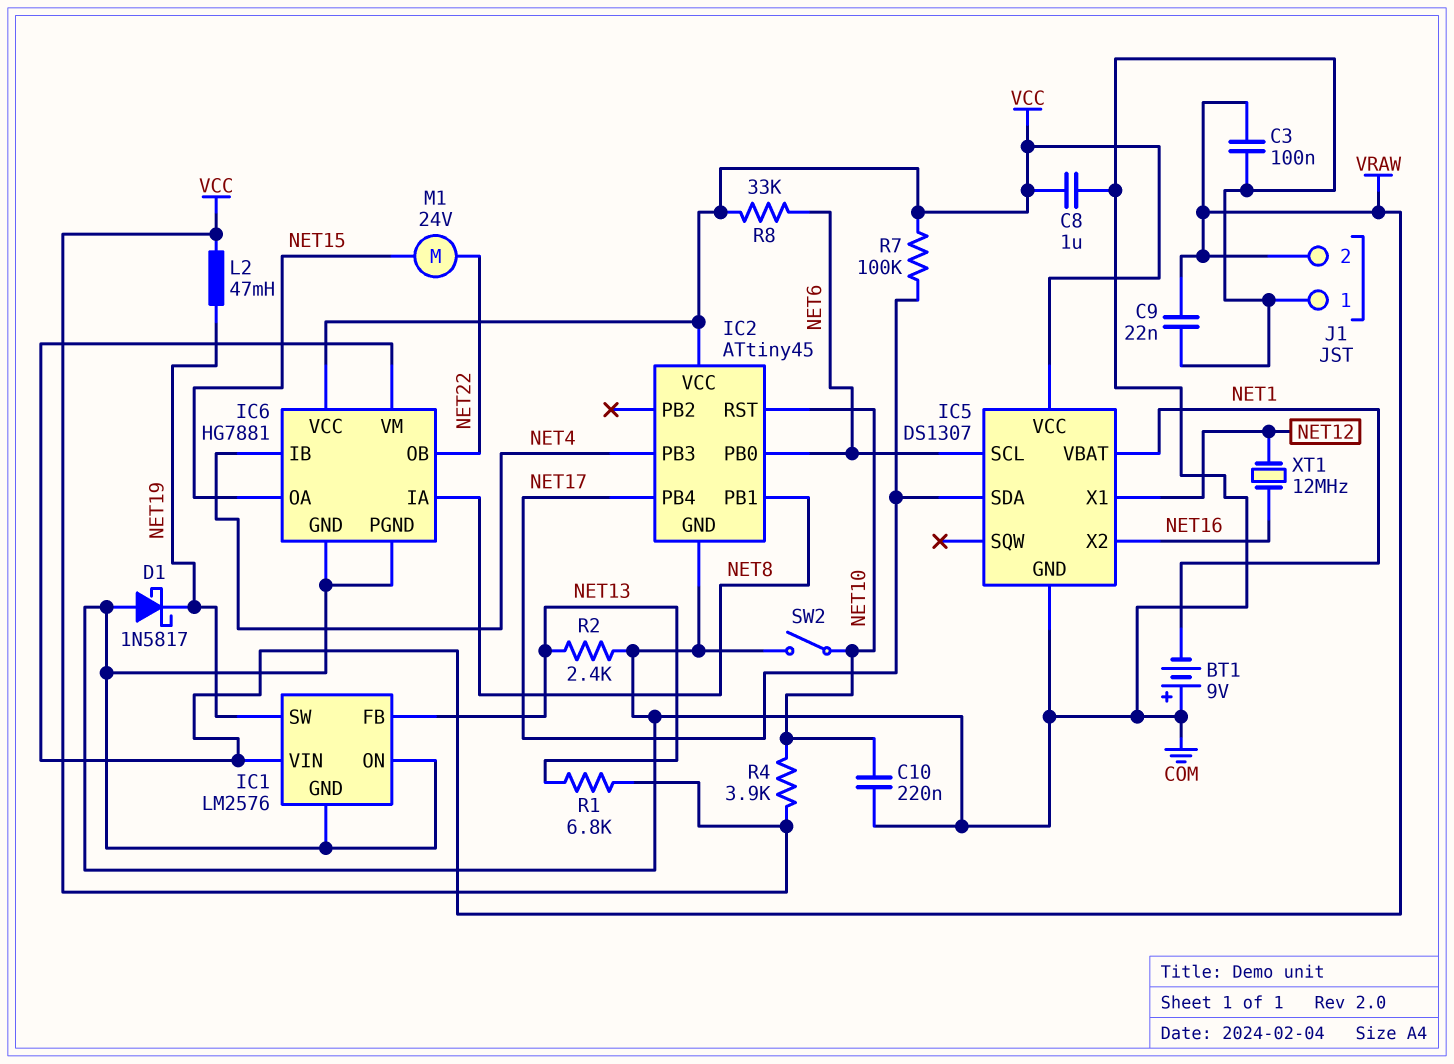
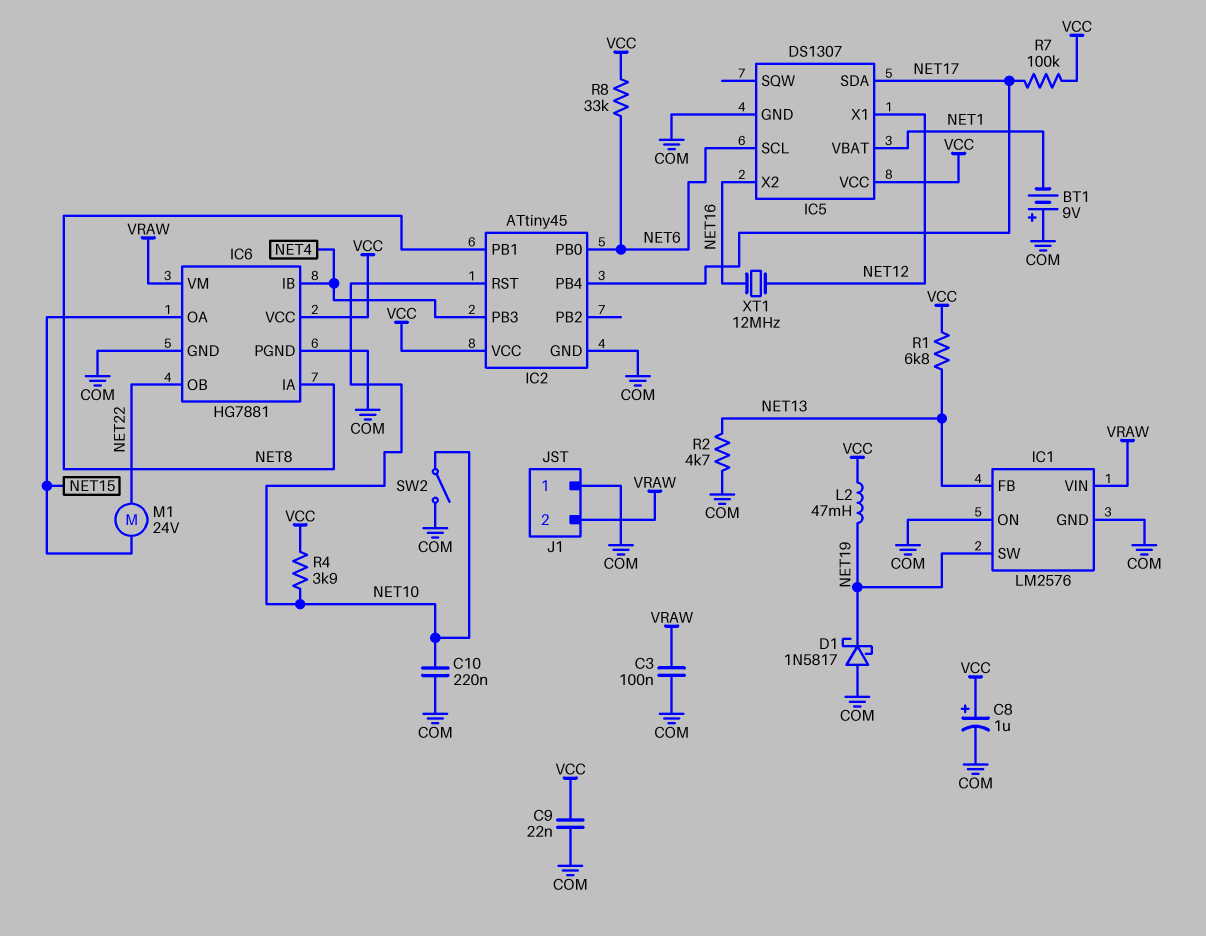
C8: 1uF (COM, VCC) -> 1uF (plus VCC, minus COM)
C9: 22nF (COM, VRAW) -> 22nF (COM, VCC)
R2: 2.4k (COM, NET13) -> 4.7k (COM, NET13)

